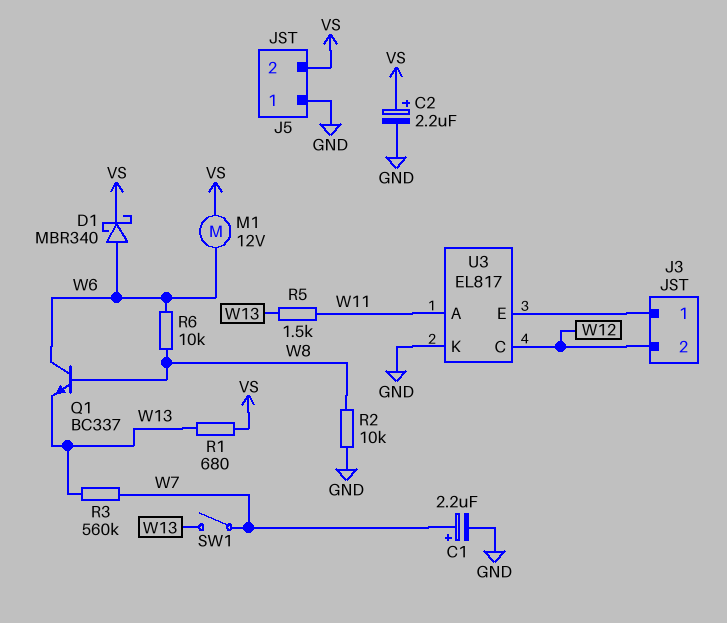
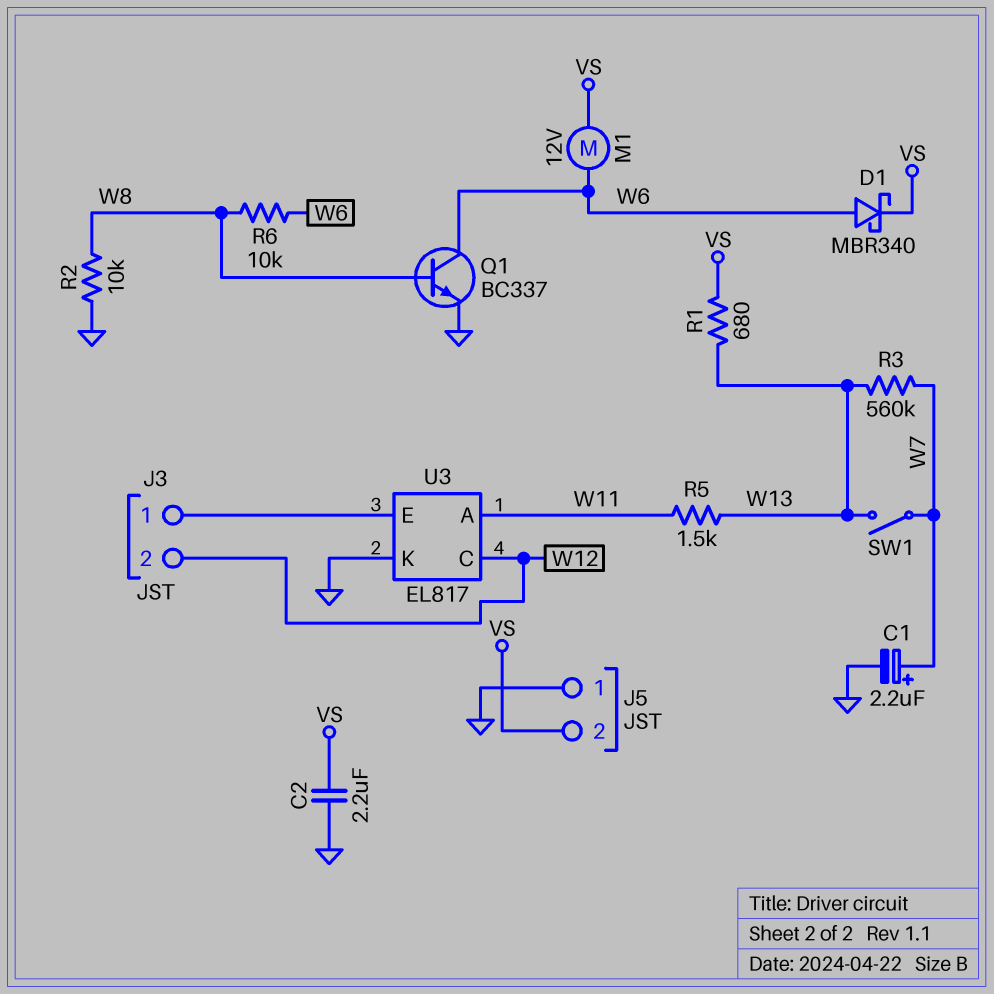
C2: 2.2uF (plus VS, minus GND) -> 2.2uF (GND, VS)
Q1: NPN BC337 (B W8, C W6, E W13) -> NPN BC337 (B W8, C W6, E GND)

